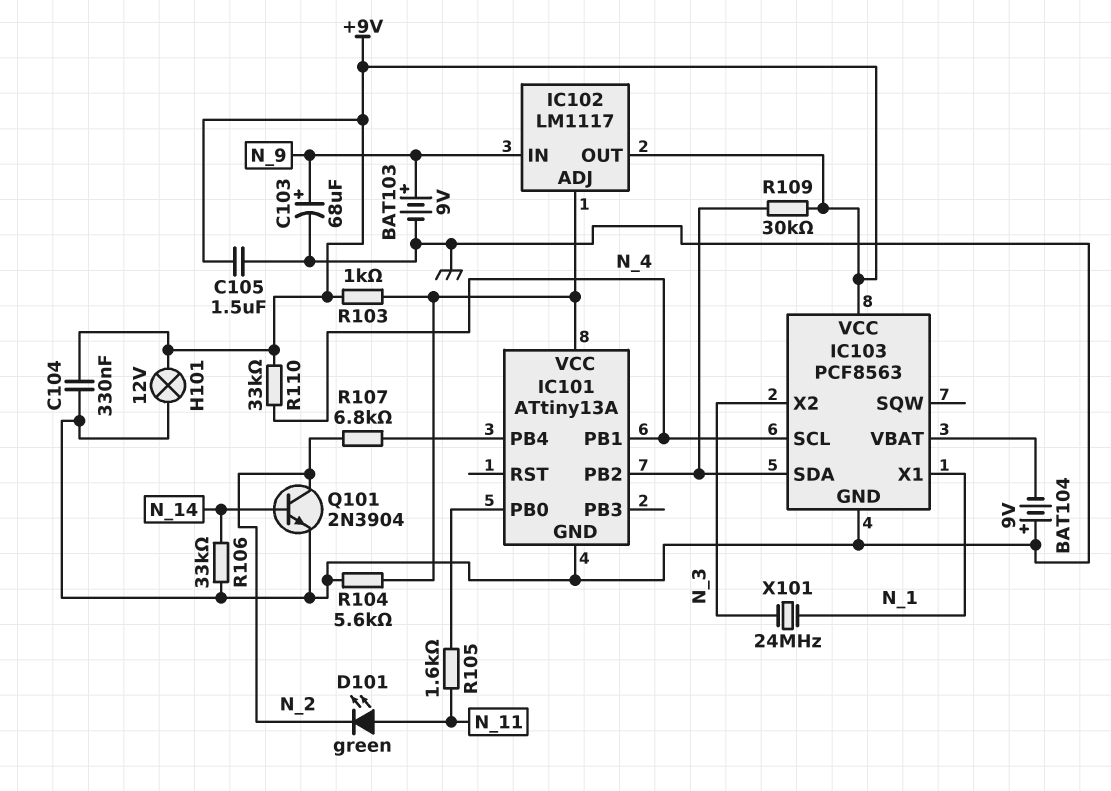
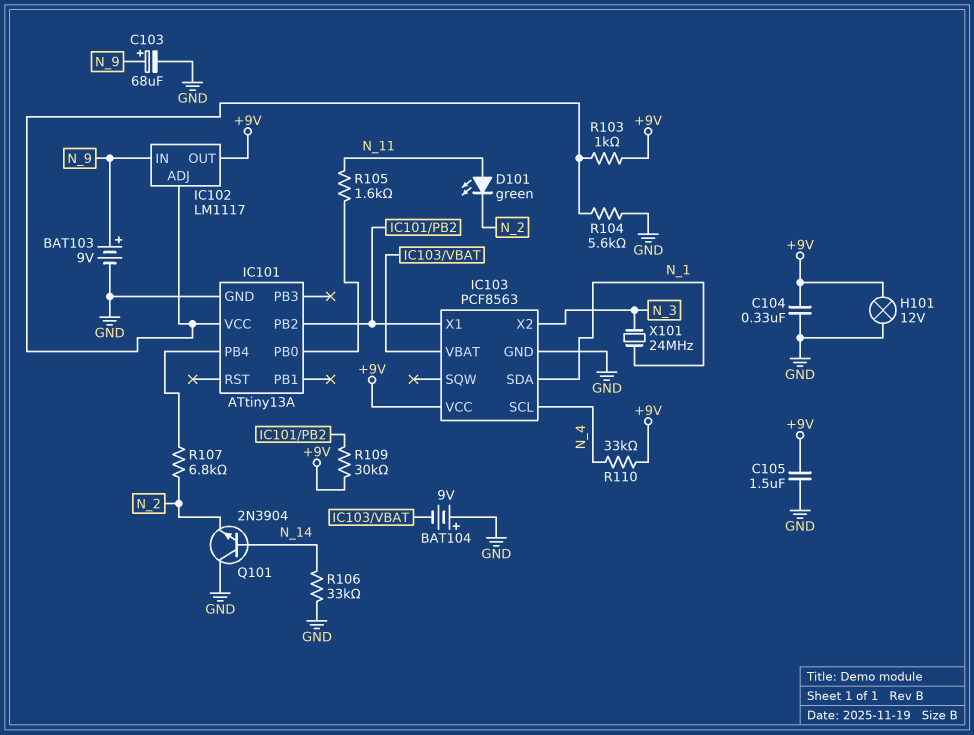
IC101 pin PB1: N_4 -> none
IC103 pin SDA: IC101/PB2 -> N_1
IC103 pin X1: N_1 -> IC101/PB2
Q101: NPN 2N3904 (B N_14, C N_2, E GND) -> NPN 2N3904 (B N_14, C GND, E N_2)

